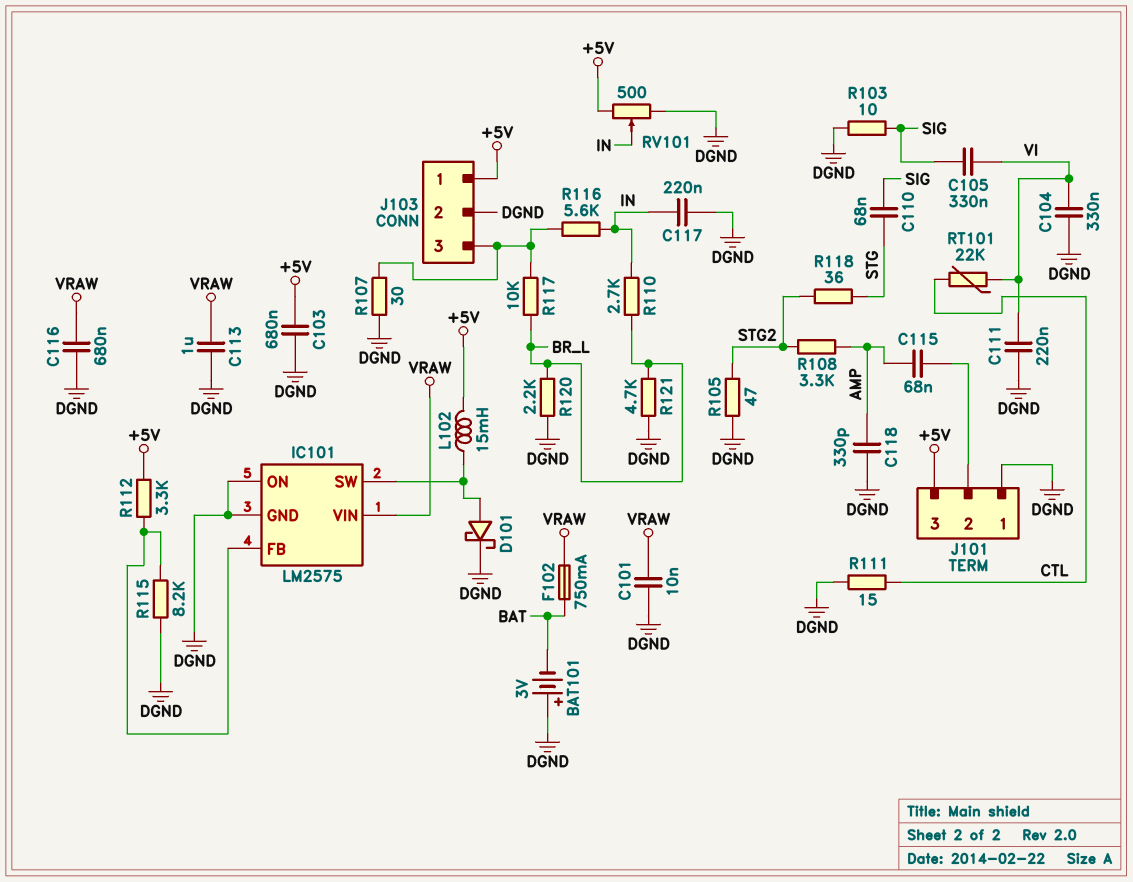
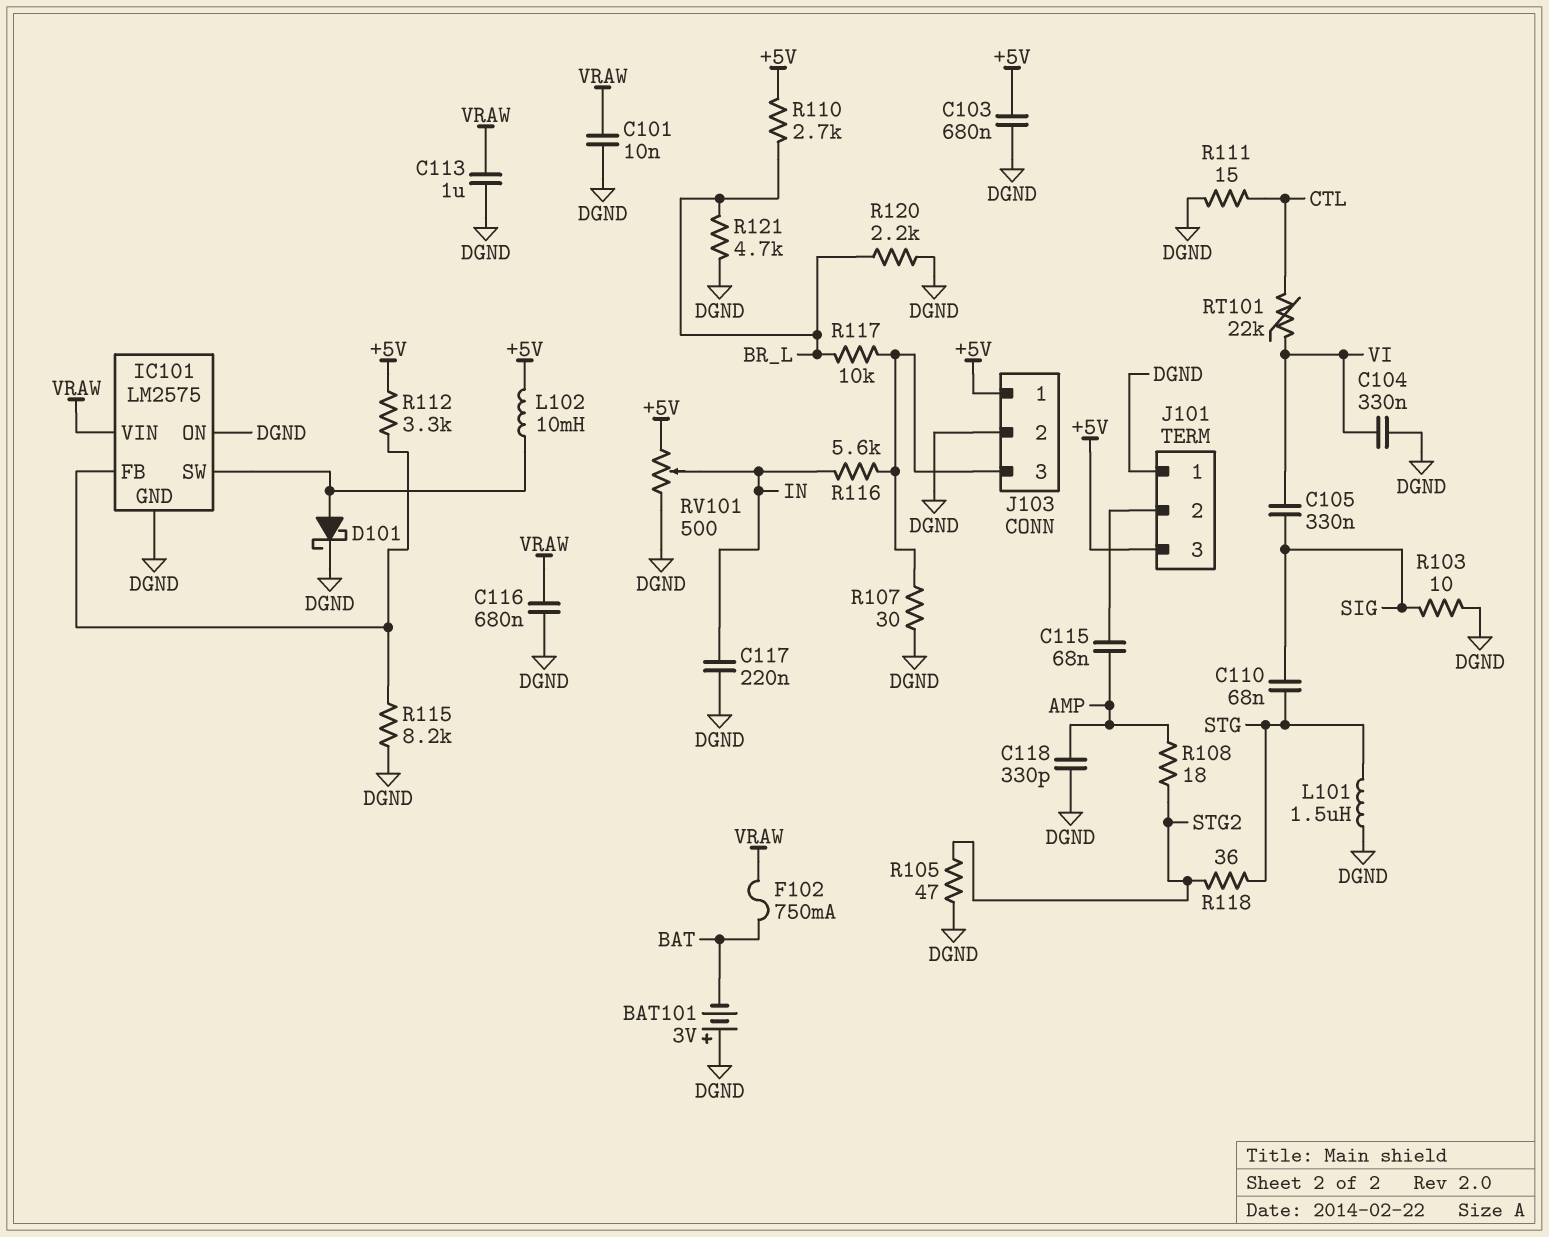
C111: 220nF (DGND, VI) -> none
L101: none -> 1.5uH (DGND, STG)
L102: 15mH (+5V, IC101/SW) -> 10mH (+5V, IC101/SW)
R108: 3.3k (AMP, STG2) -> 18 (AMP, STG2)
R110: 2.7k (BR_L, IN) -> 2.7k (+5V, BR_L)

